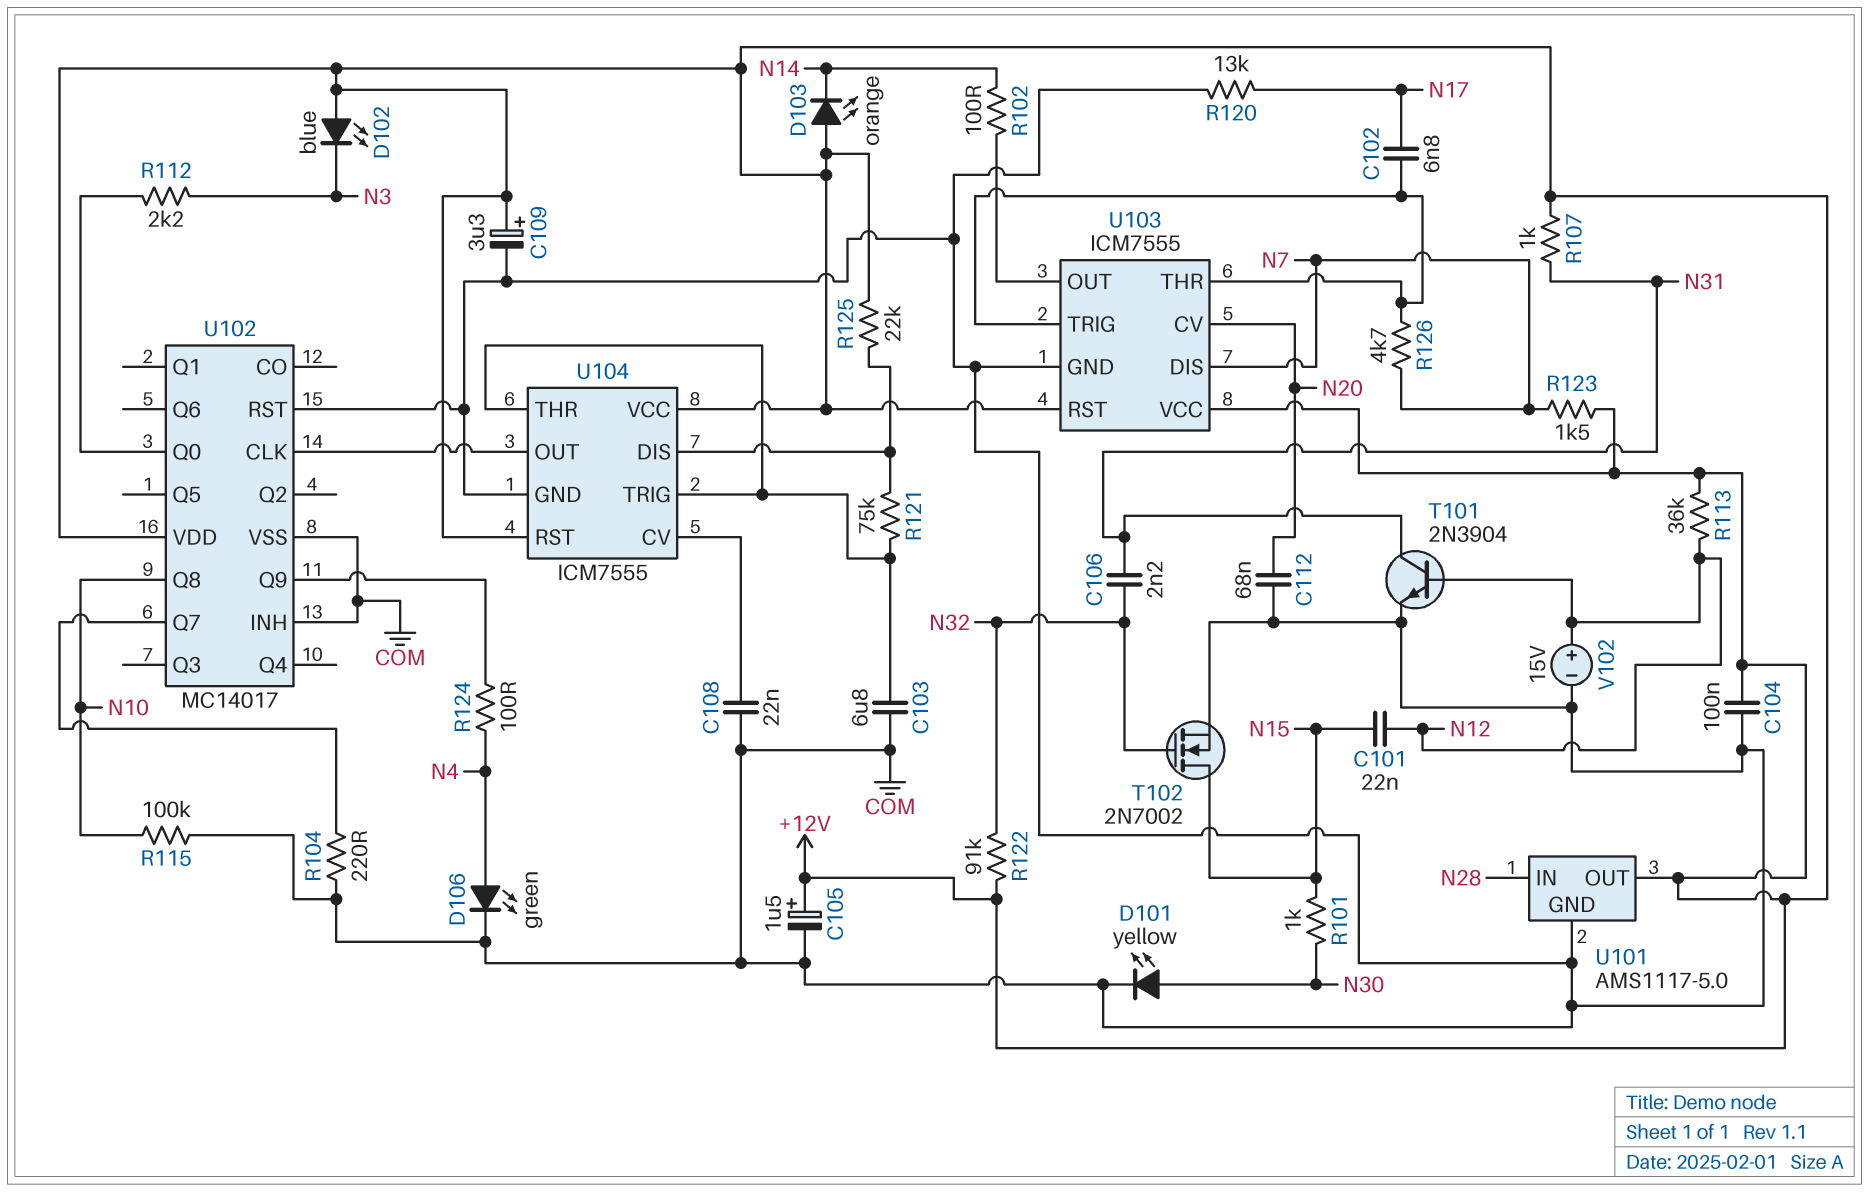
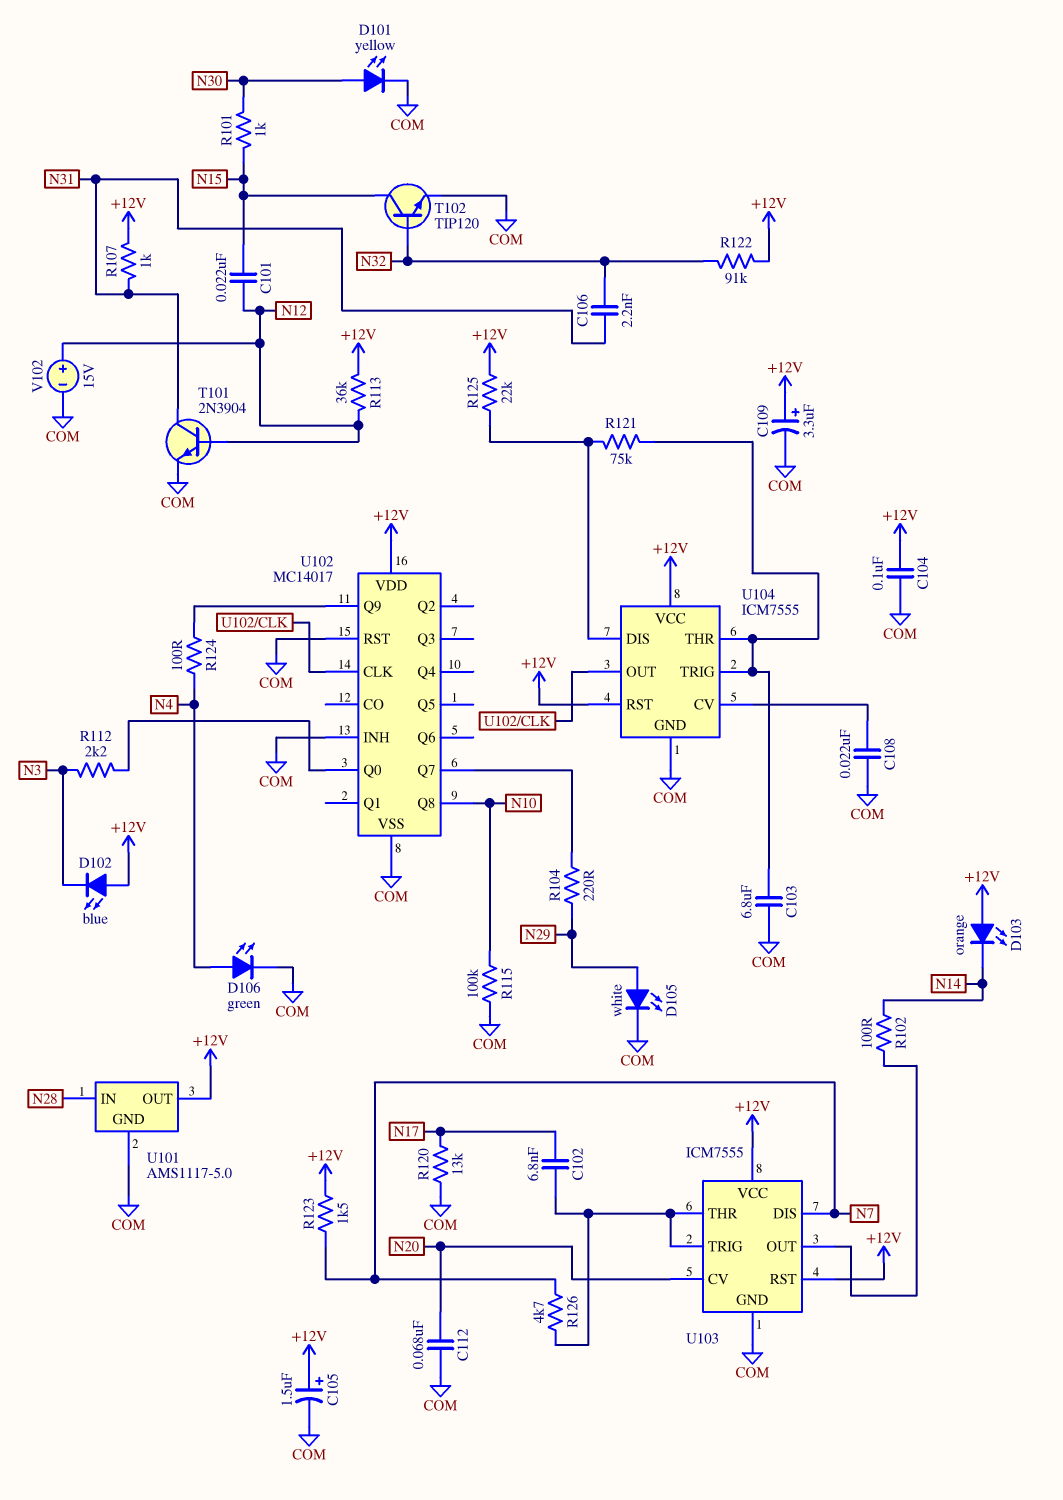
D105: none -> LED white (A N29, K COM)
R104: 220 (COM, U102/Q7) -> 220 (N29, U102/Q7)
T102: NMOS 2N7002 (G N32, D N15, S COM) -> NPN TIP120 (B N32, C N15, E COM)

